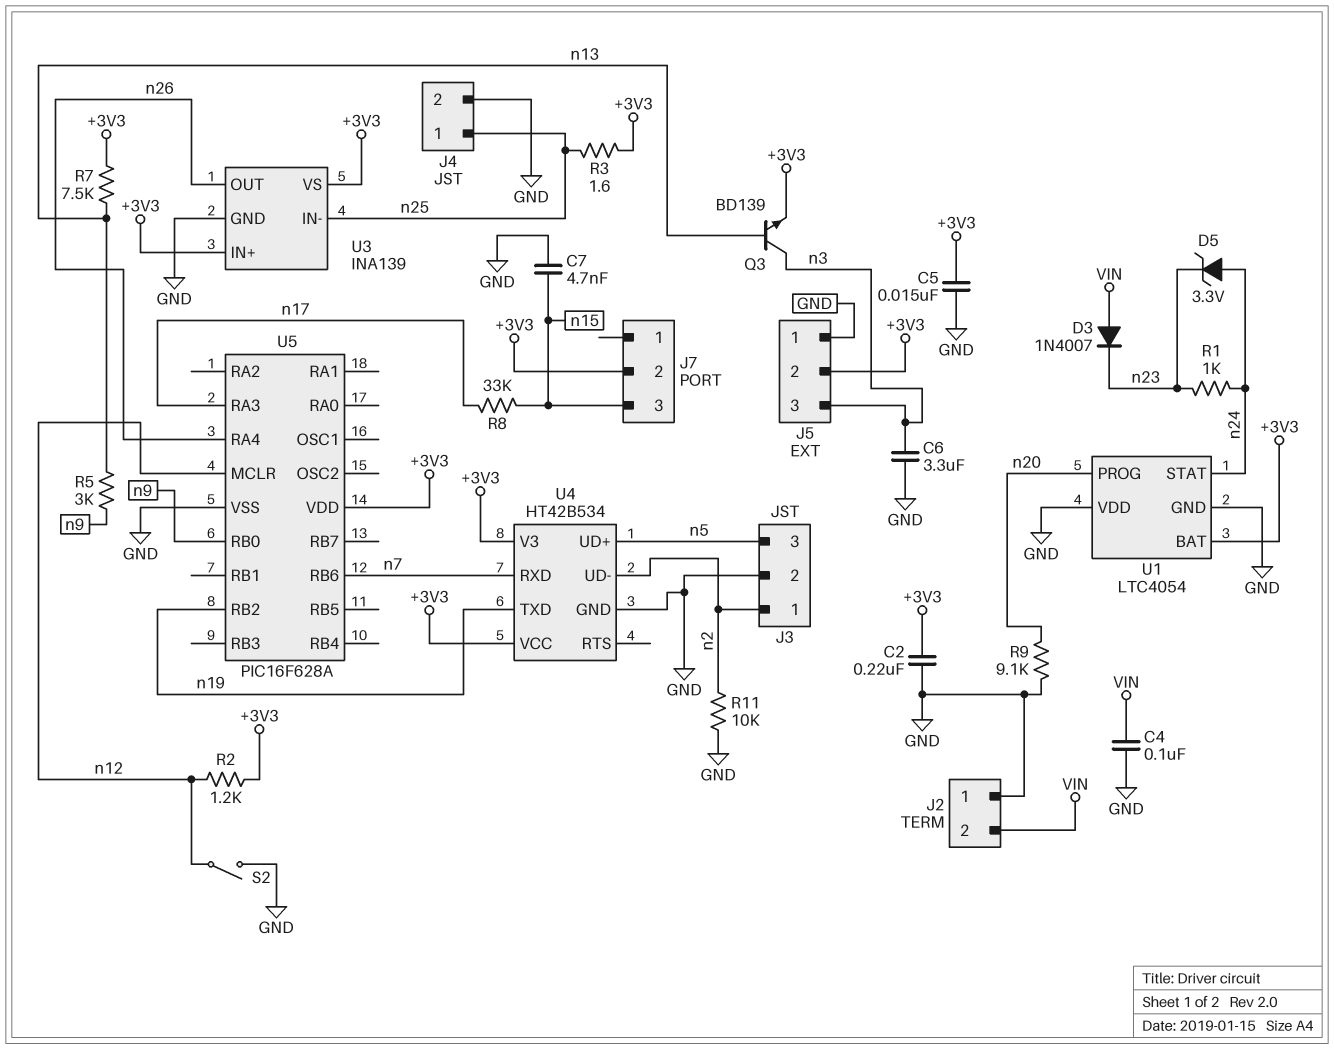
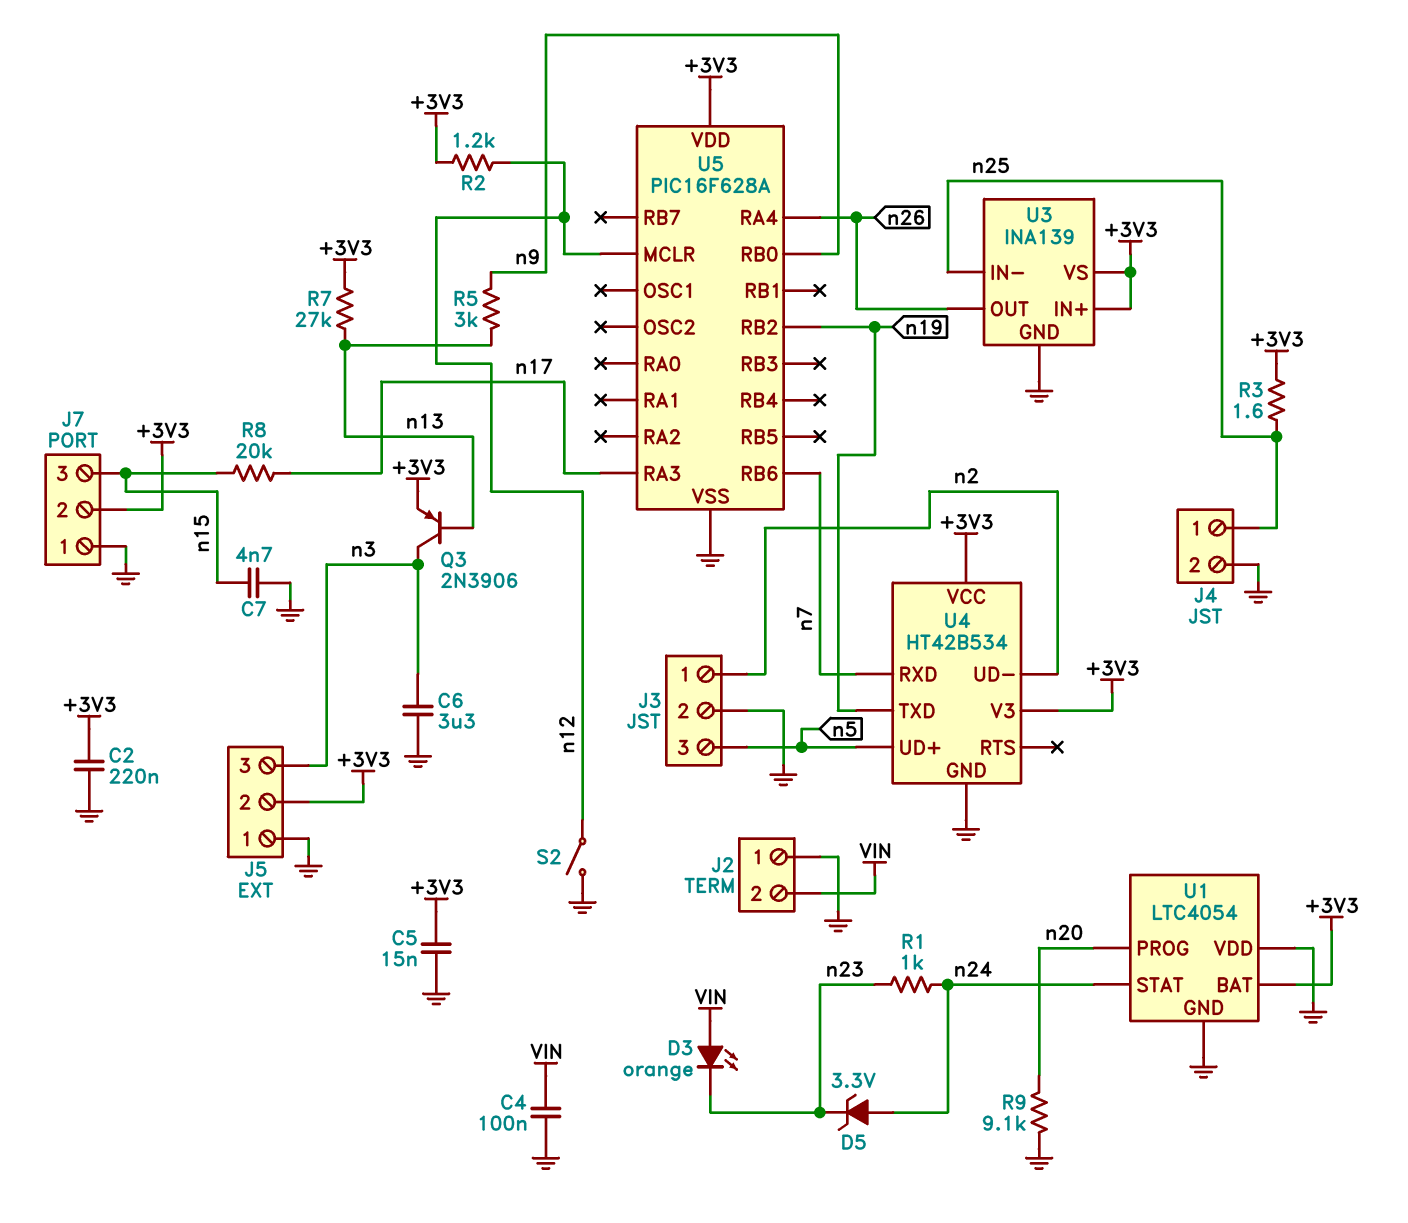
D3: diode 1N4007 (A VIN, K n23) -> LED orange (A VIN, K n23)
J7 pin 1: none -> GND
Q3: NPN BD139 (B n13, C n3, E +3V3) -> PNP 2N3906 (B n13, C n3, E +3V3)
R7: 7.5k (+3V3, n13) -> 27k (+3V3, n13)
R8: 33k (n15, n17) -> 20k (n15, n17)
R11: 10k (GND, n2) -> none

